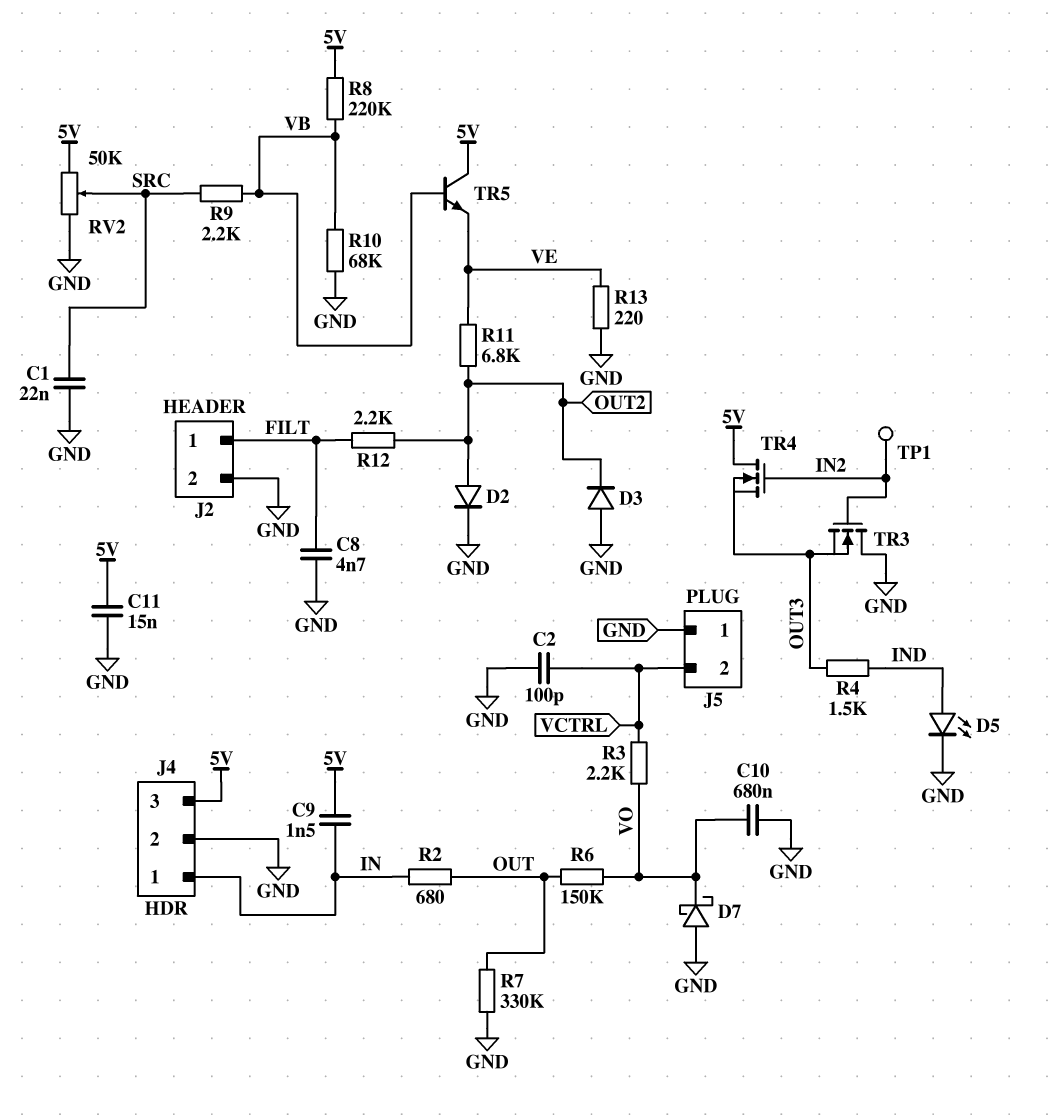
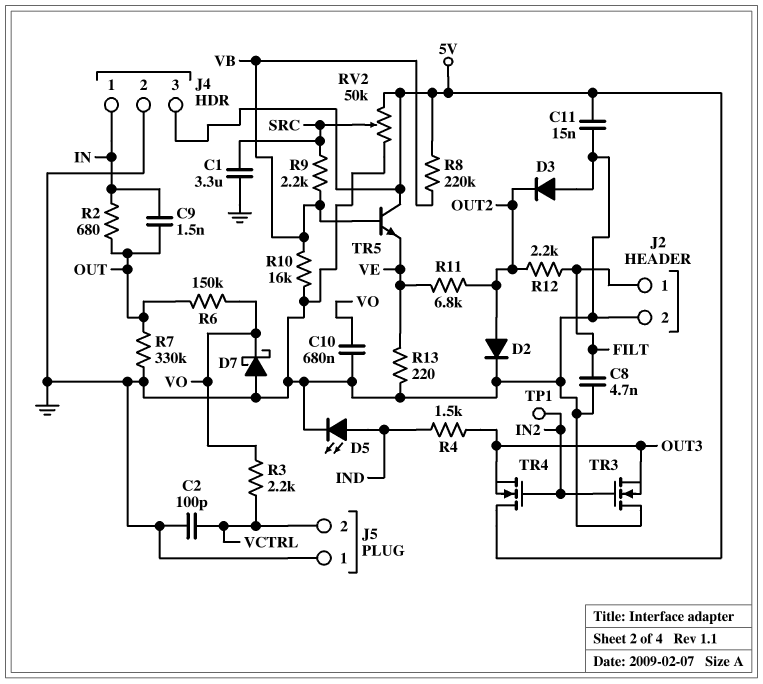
C1: 22nF (GND, SRC) -> 3.3uF (GND, SRC)
C9: 1.5nF (5V, IN) -> 1.5nF (IN, OUT)
R10: 68k (GND, VB) -> 16k (GND, VB)

